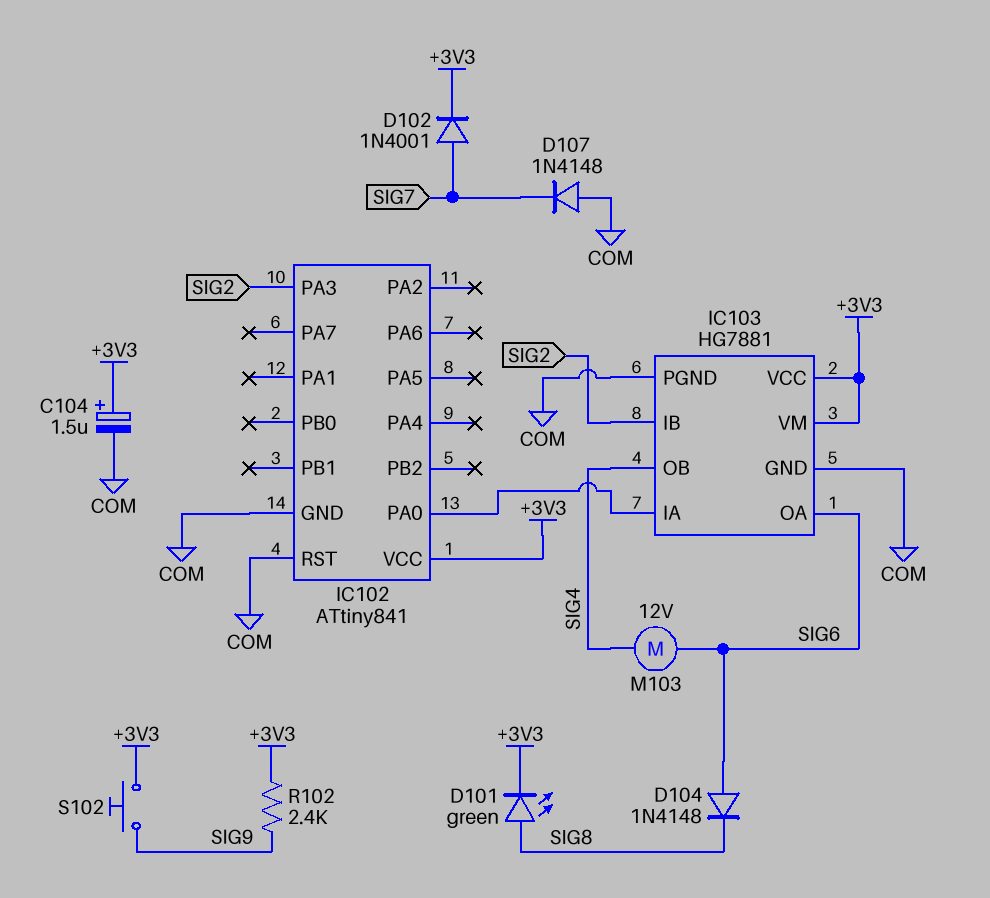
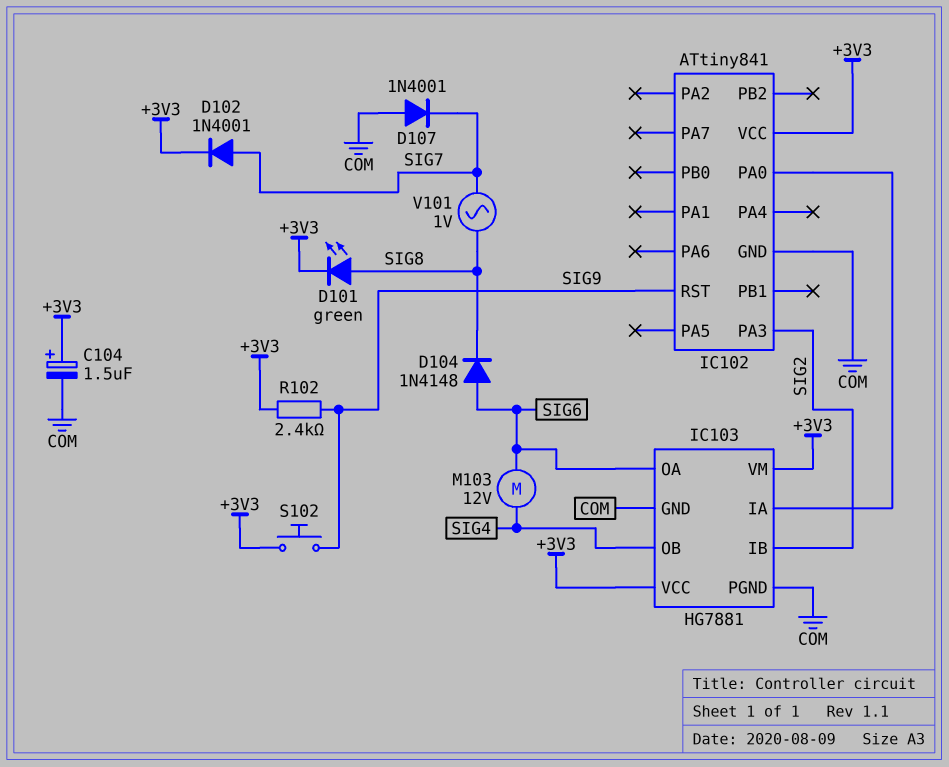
D107: diode 1N4148 (A COM, K SIG7) -> diode 1N4001 (A COM, K SIG7)
IC102 pin RST: COM -> SIG9
V101: none -> AC 1V (SIG7, SIG8)

